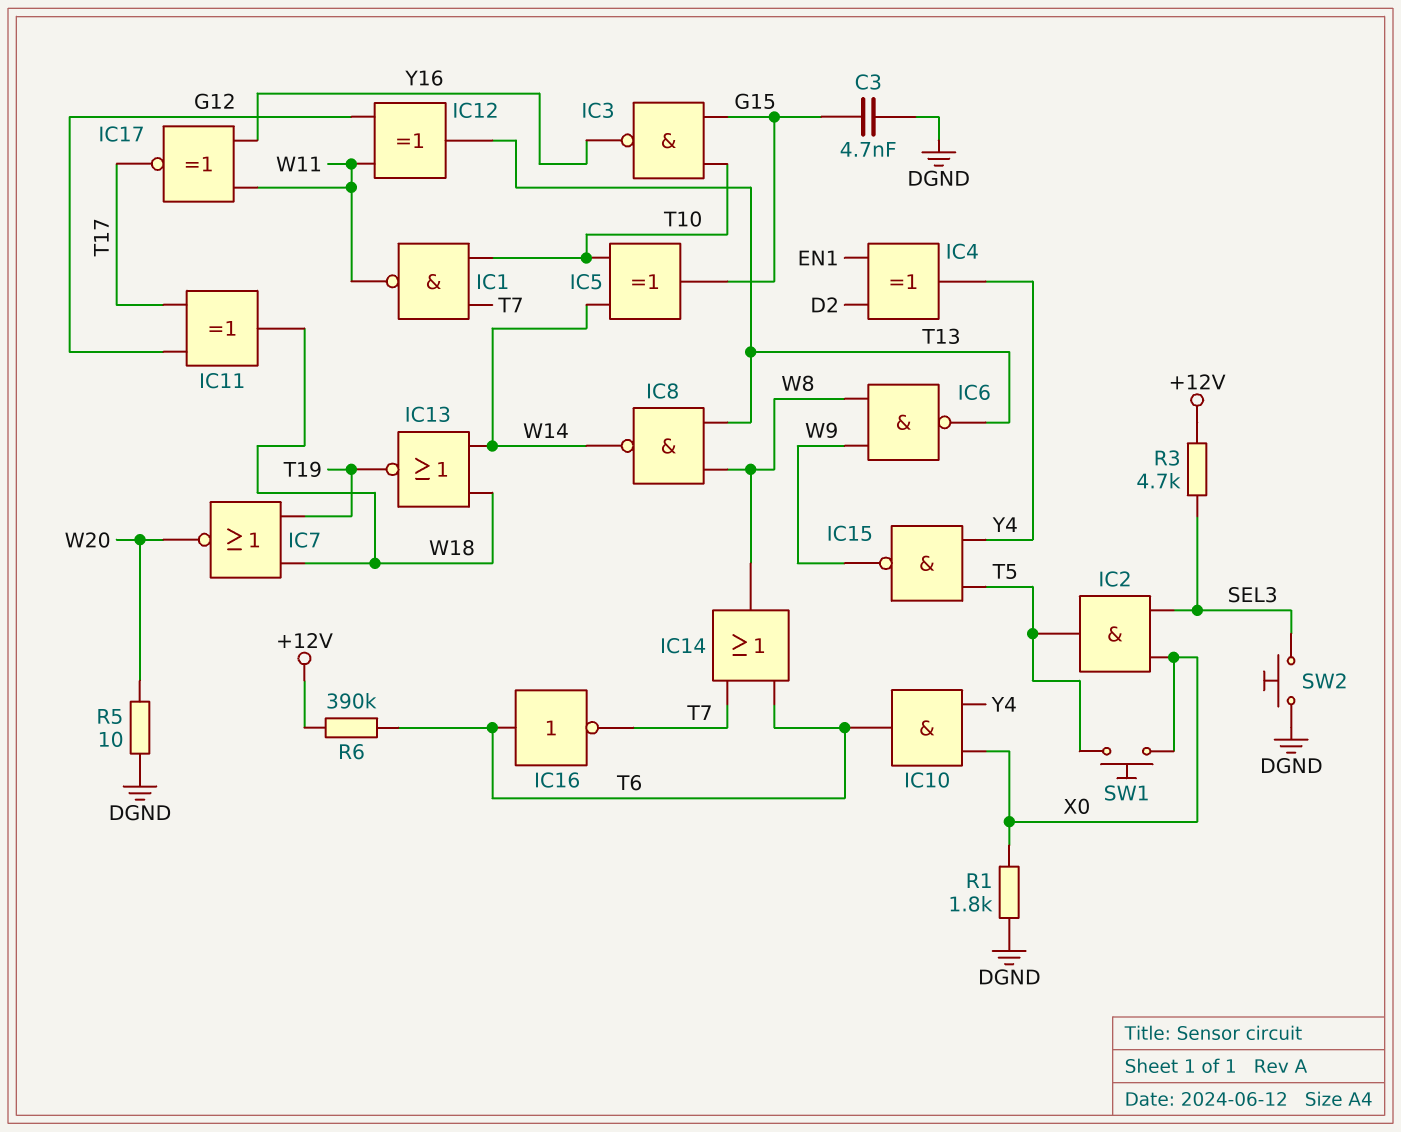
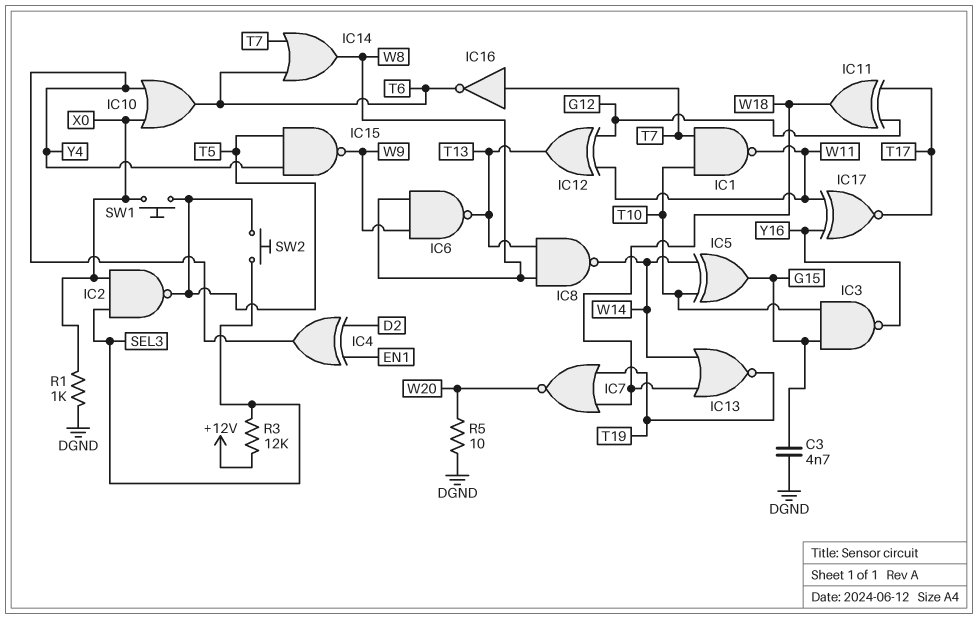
IC2: AND (in SEL3, in X0, out T5) -> NAND (in SEL3, in X0, out T5)
IC10: AND (in X0, in Y4, out T6) -> OR (in X0, in Y4, out T6)
IC16: NOT (in T6, out T7) -> NOT (in T7, out T6)
R1: 1.8k (DGND, X0) -> 1k (DGND, X0)
R3: 4.7k (+12V, SEL3) -> 12k (+12V, SEL3)
R6: 390k (+12V, T6) -> none
SW2: button (DGND, SEL3) -> button (SEL3, T5)

